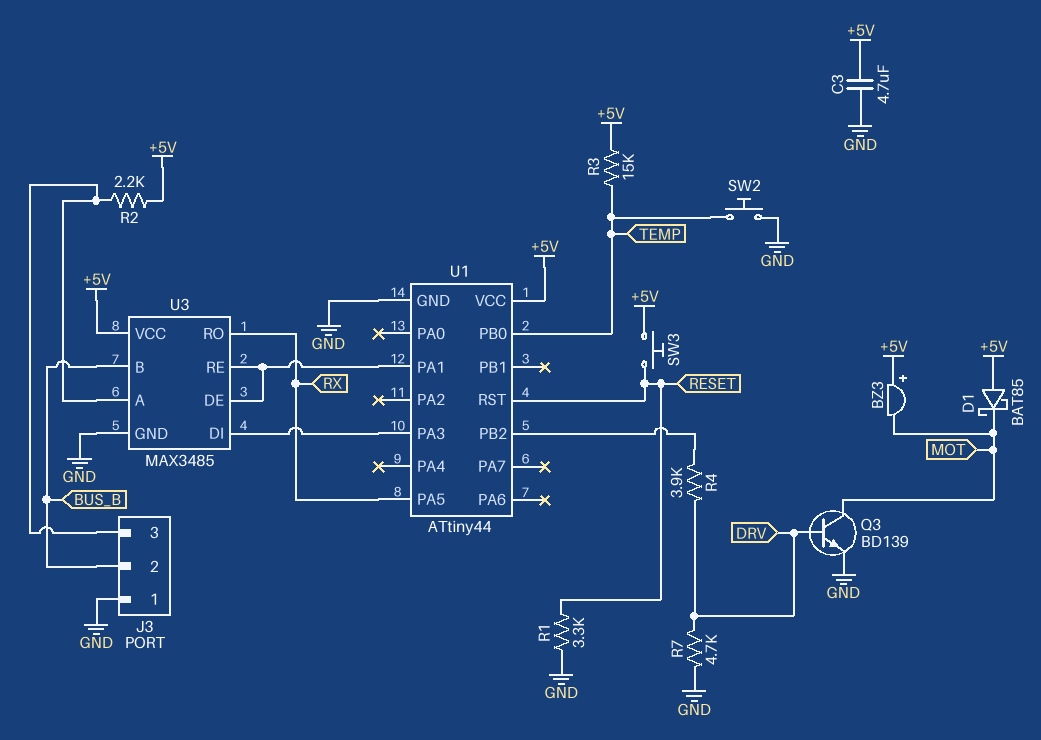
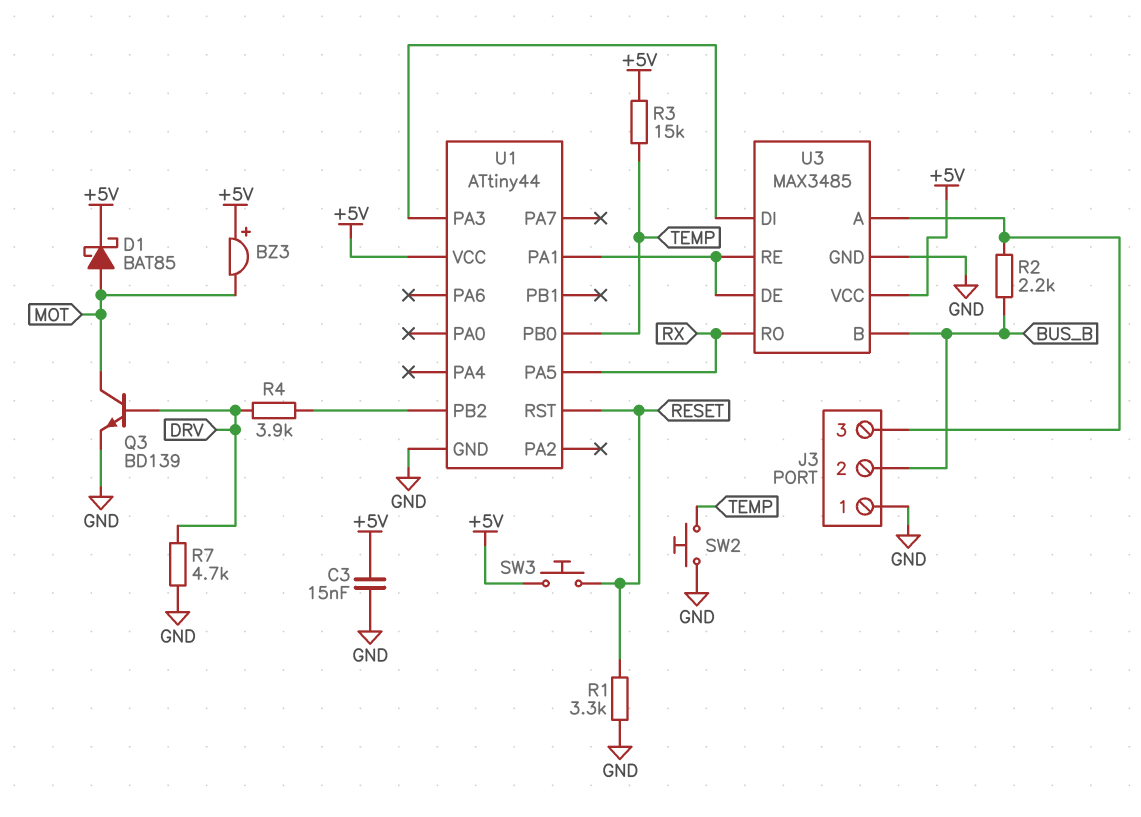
C3: 4.7uF (+5V, GND) -> 15nF (+5V, GND)
D1: schottky BAT85 (A +5V, K MOT) -> schottky BAT85 (A MOT, K +5V)
R2: 2.2k (+5V, J3/3) -> 2.2k (BUS_B, J3/3)

